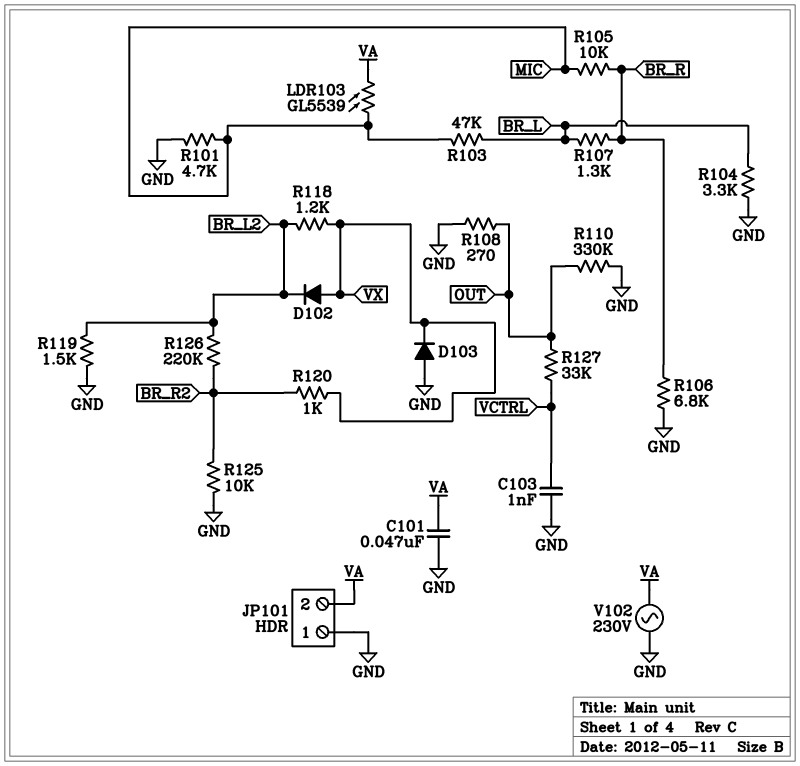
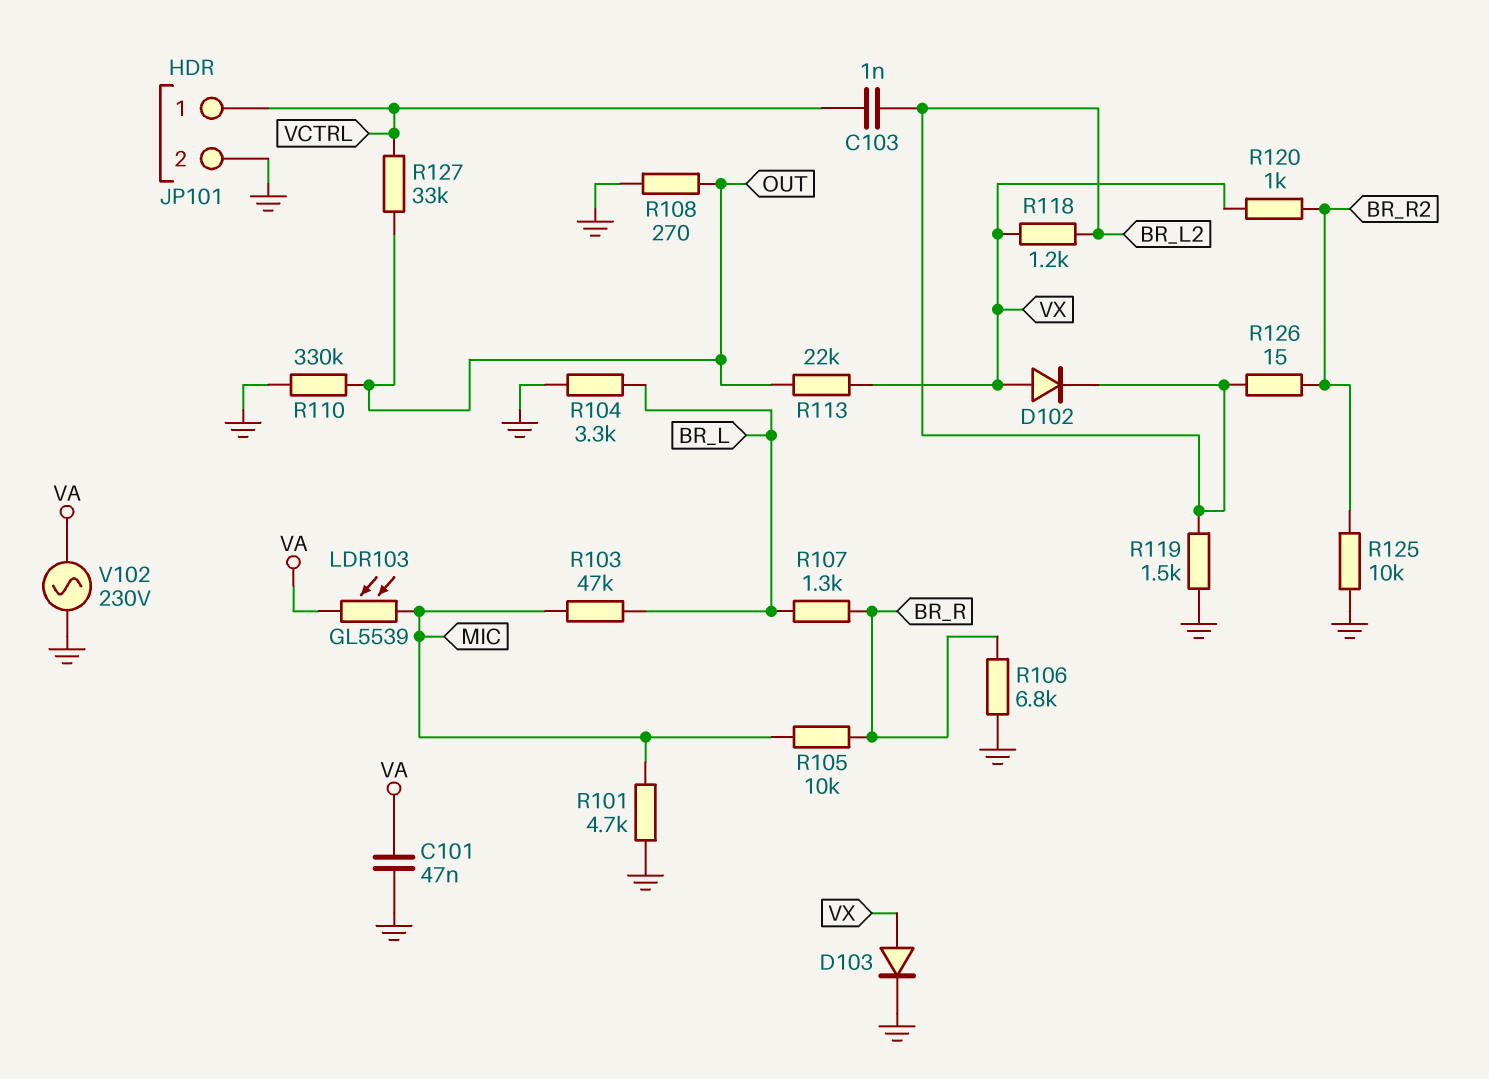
C103: 1nF (GND, VCTRL) -> 1nF (BR_L2, VCTRL)
D103: diode (A GND, K VX) -> diode (A VX, K GND)
JP101 pin 1: GND -> VCTRL
JP101 pin 2: VA -> GND
R113: none -> 22k (OUT, VX)
R126: 220k (BR_L2, BR_R2) -> 15 (BR_L2, BR_R2)

